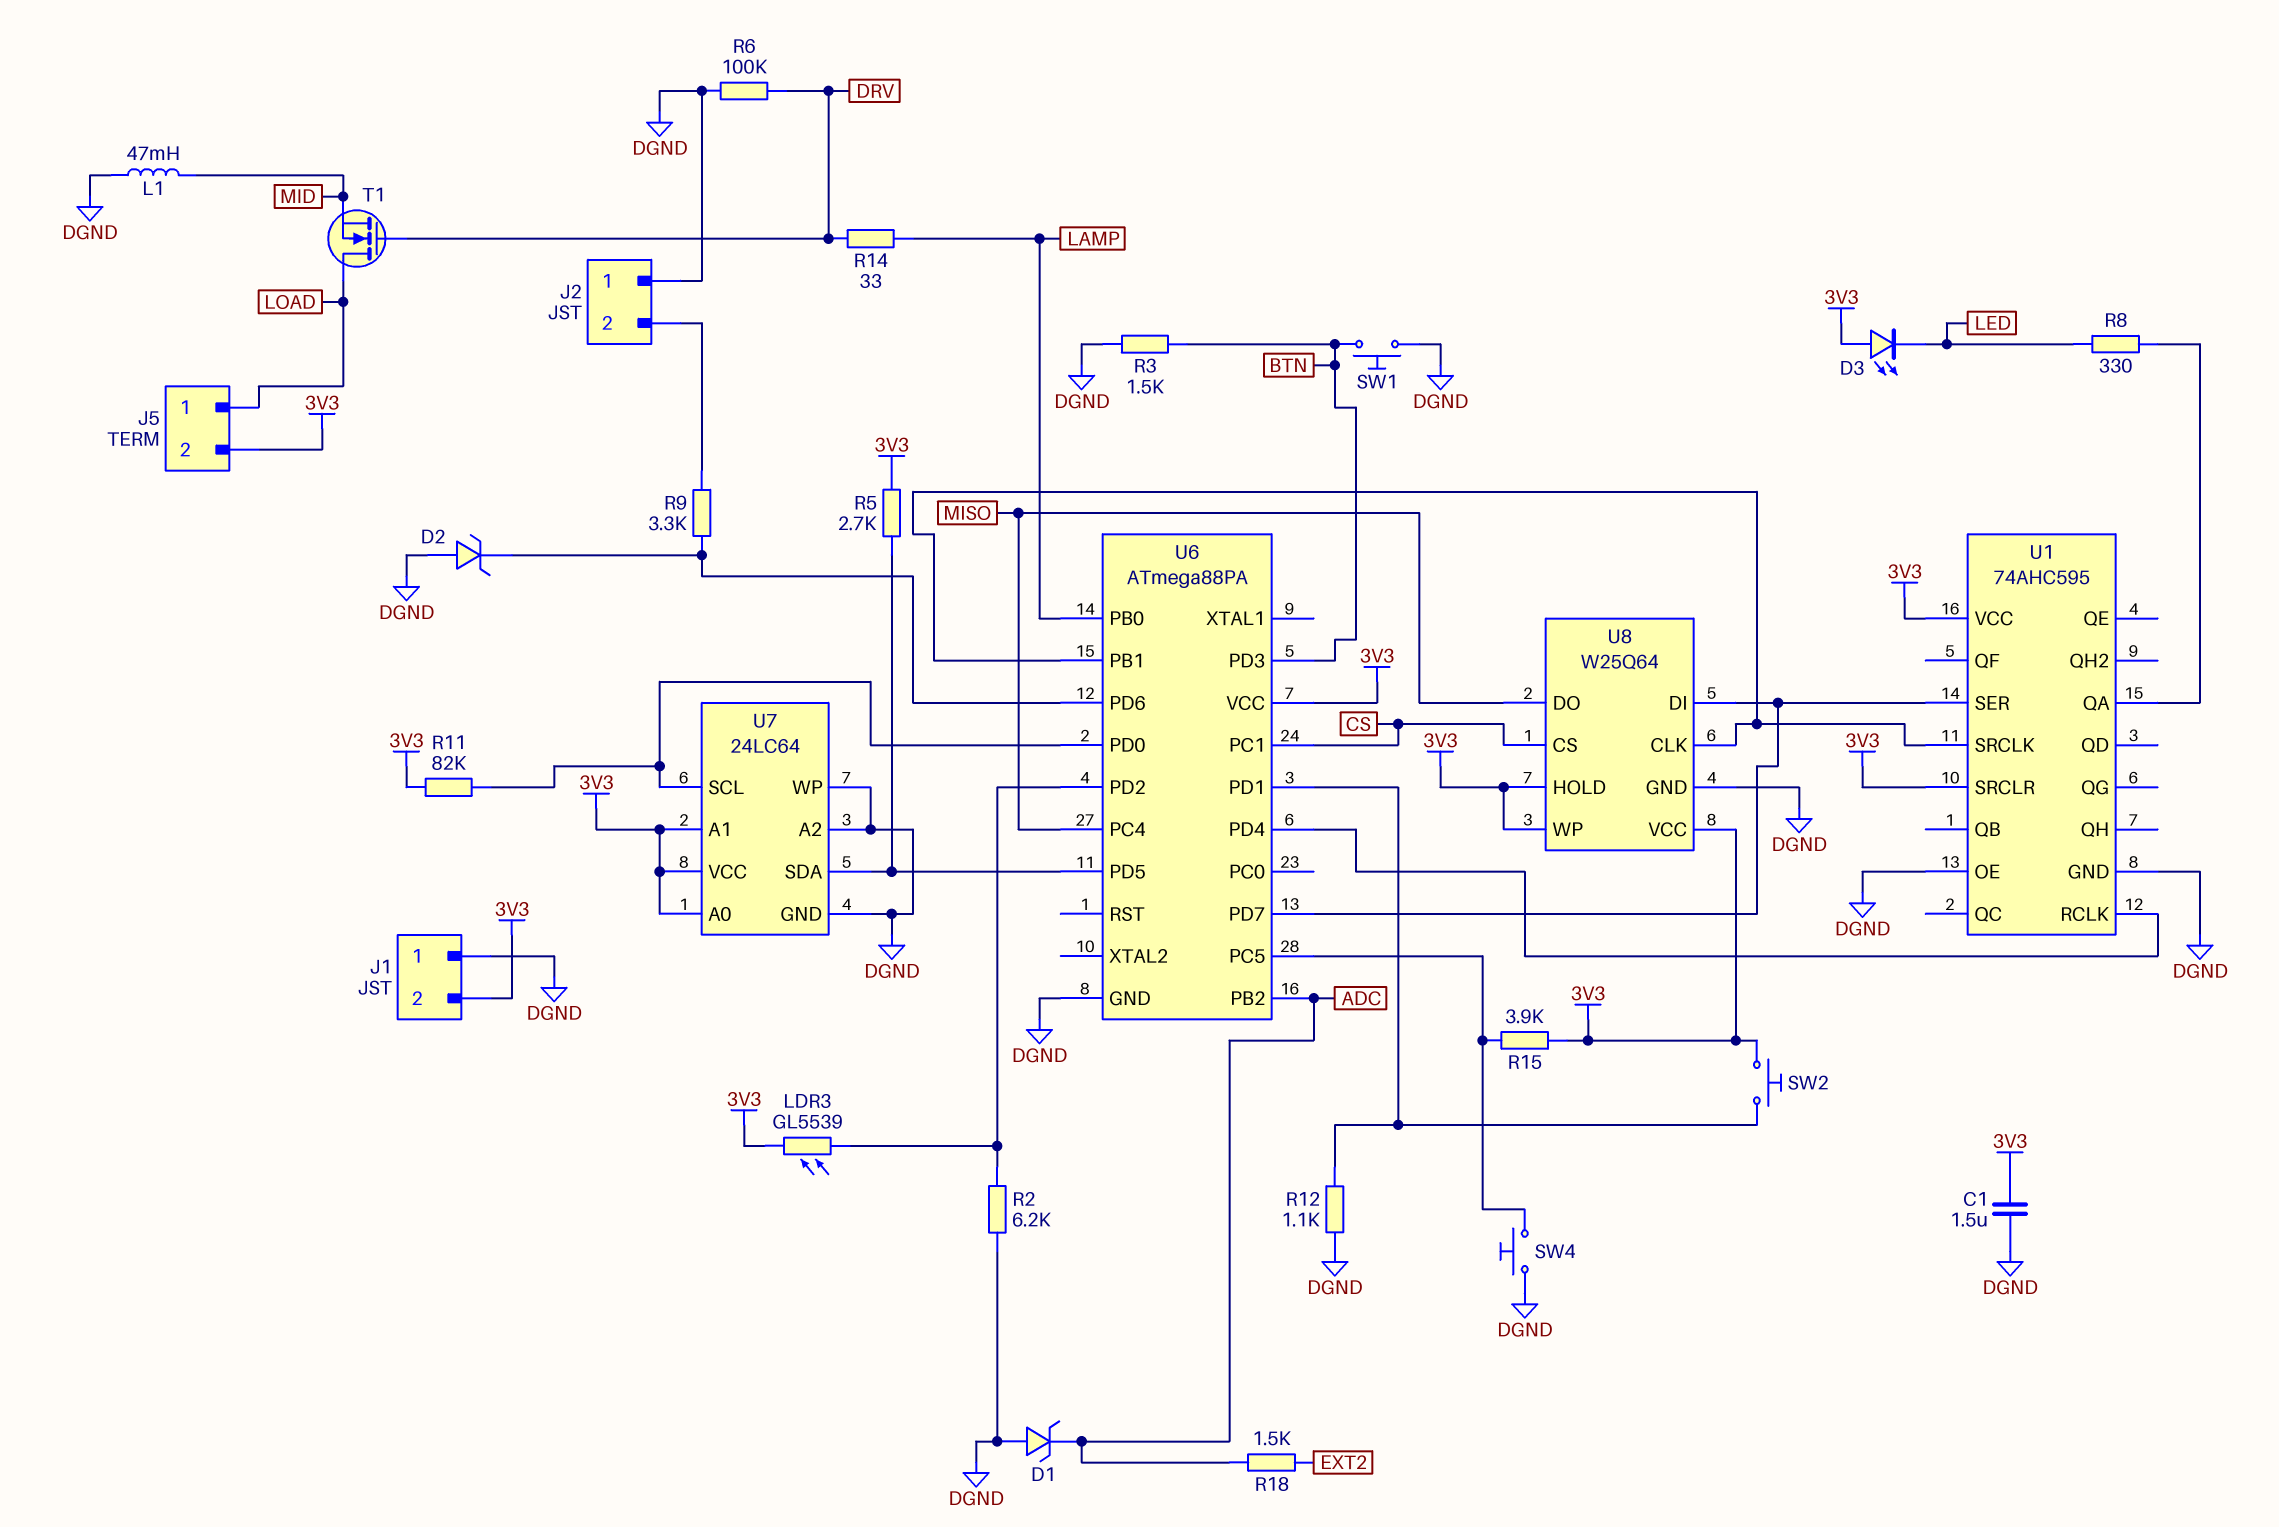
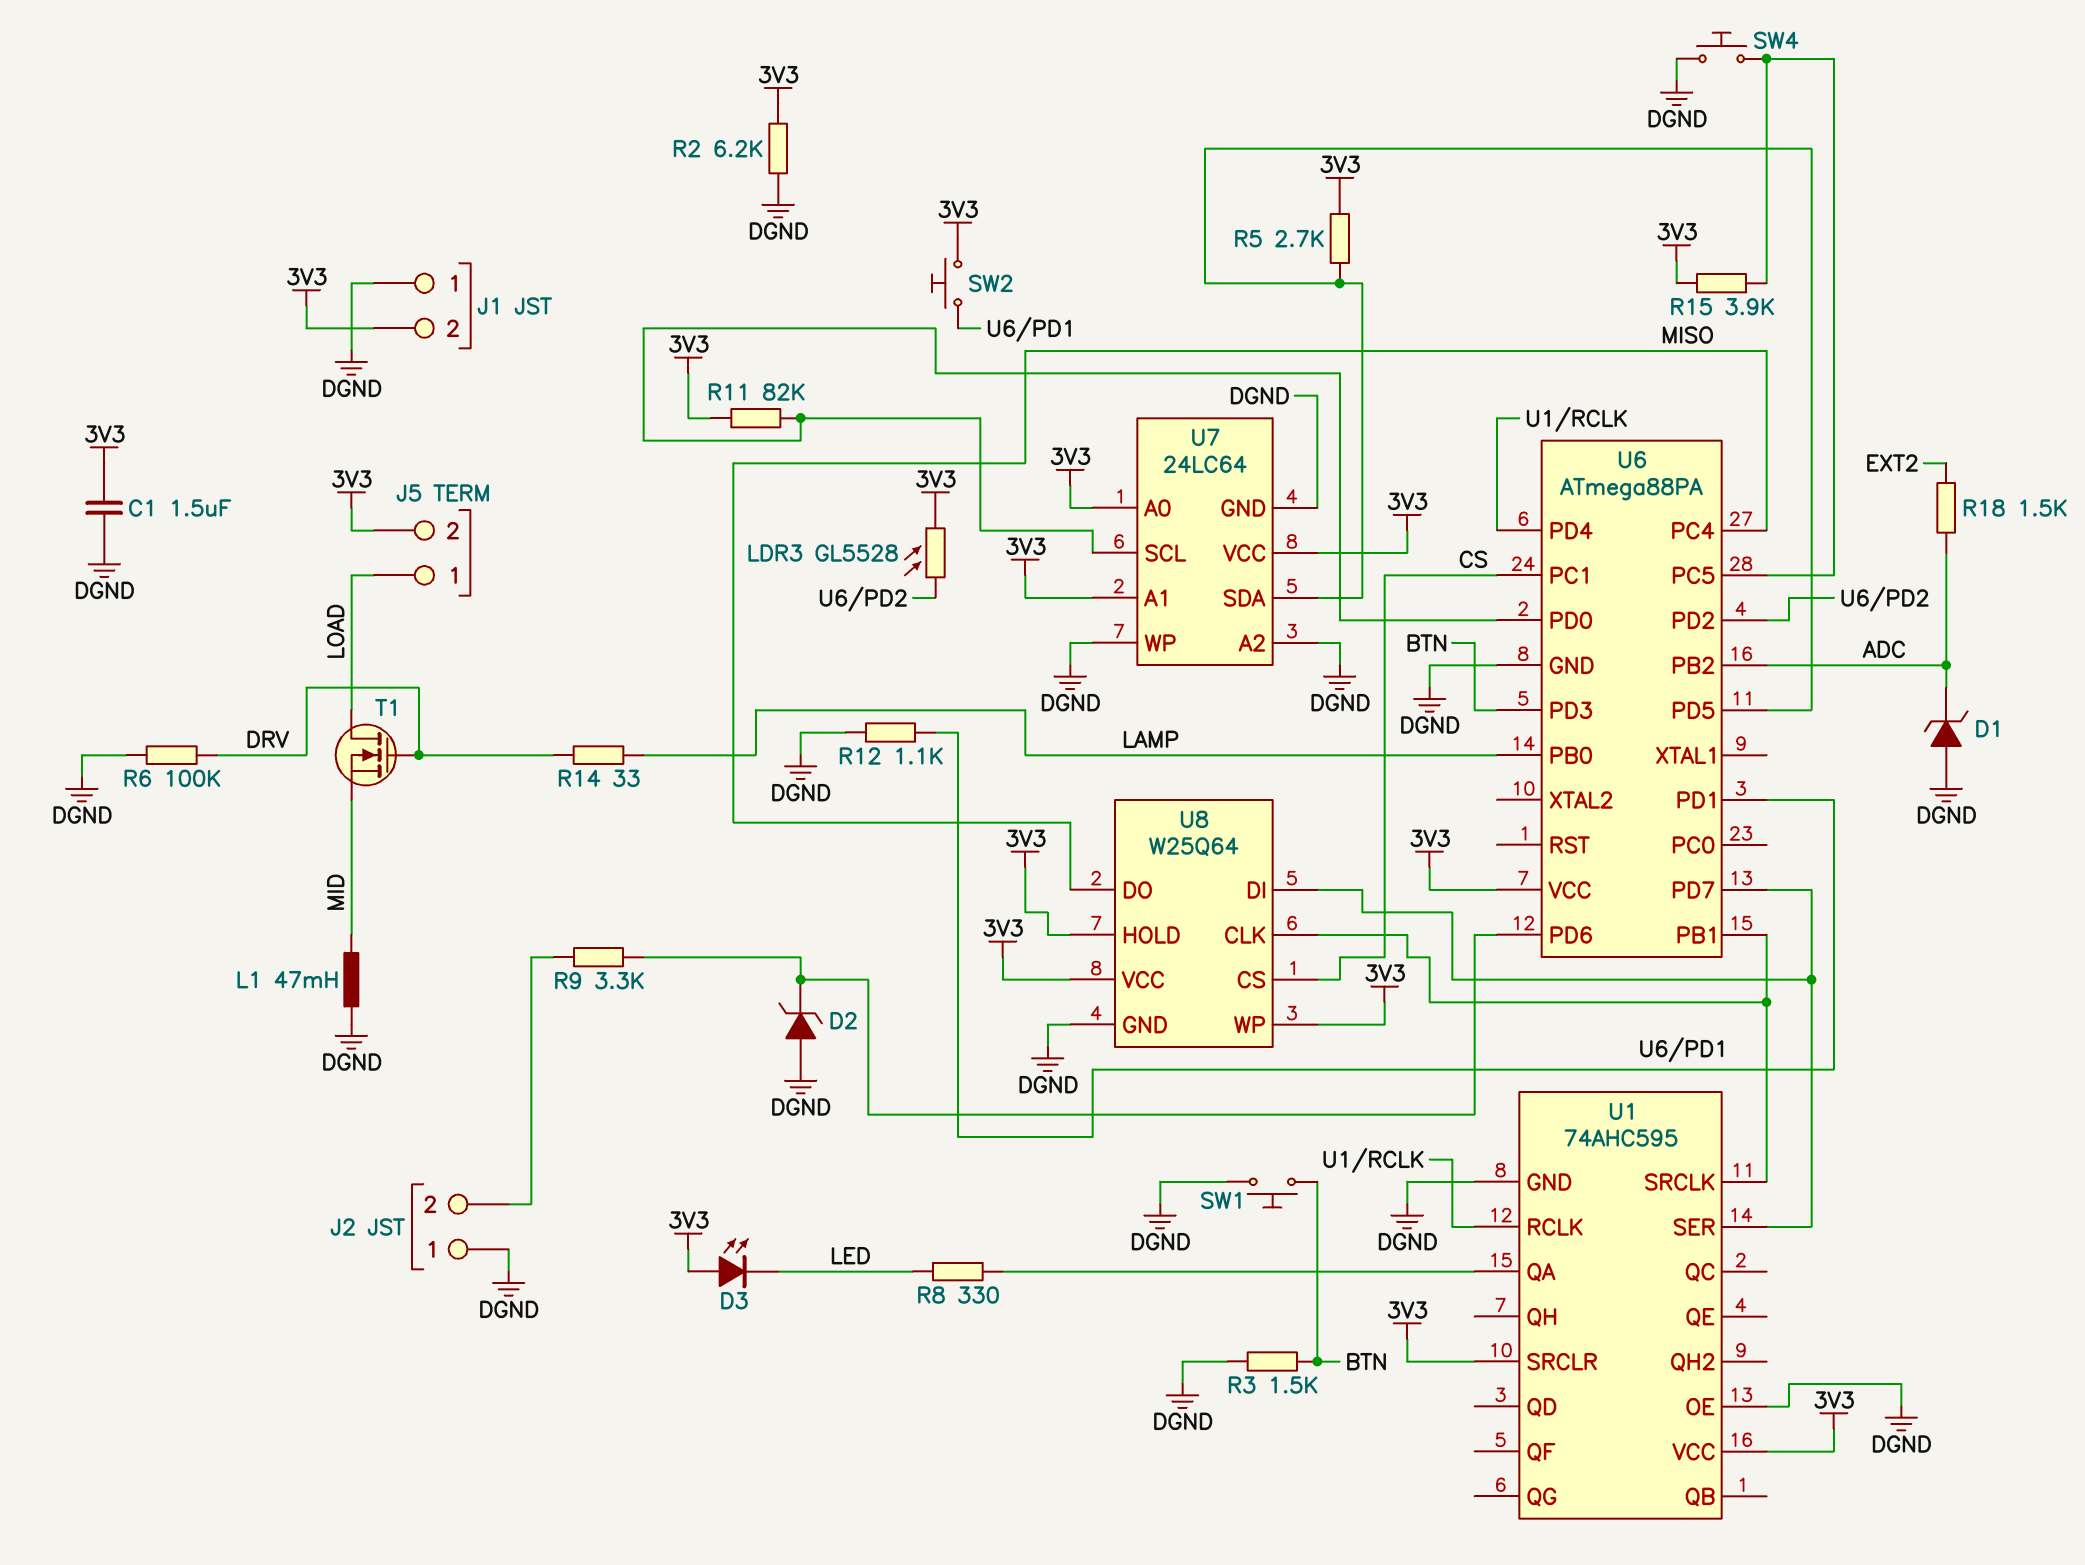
LDR3: GL5539 (3V3, U6/PD2) -> GL5528 (3V3, U6/PD2)
R2: 6.2k (DGND, U6/PD2) -> 6.2k (3V3, DGND)

